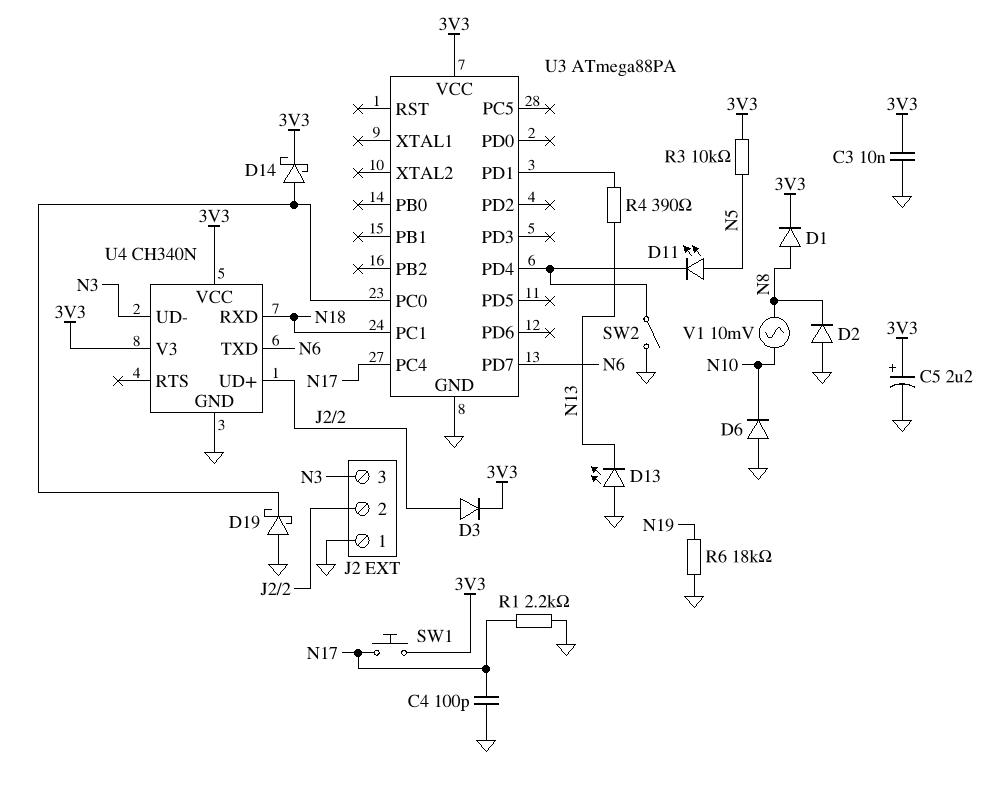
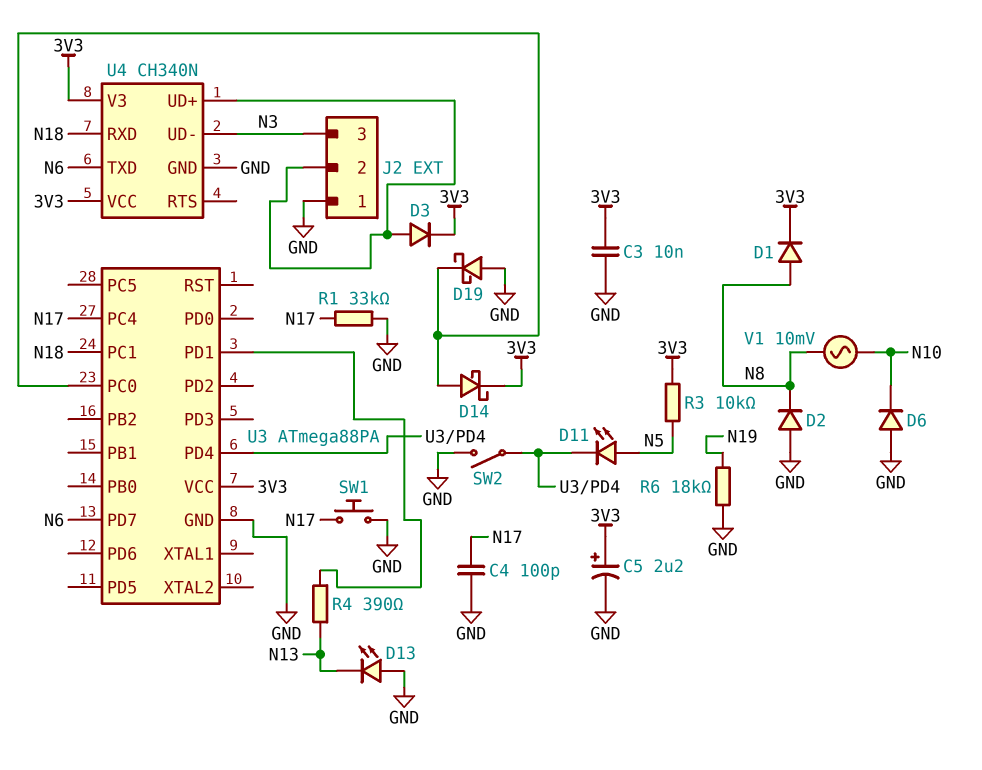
R1: 2.2k (GND, N17) -> 33k (GND, N17)
SW1: button (3V3, N17) -> button (GND, N17)

